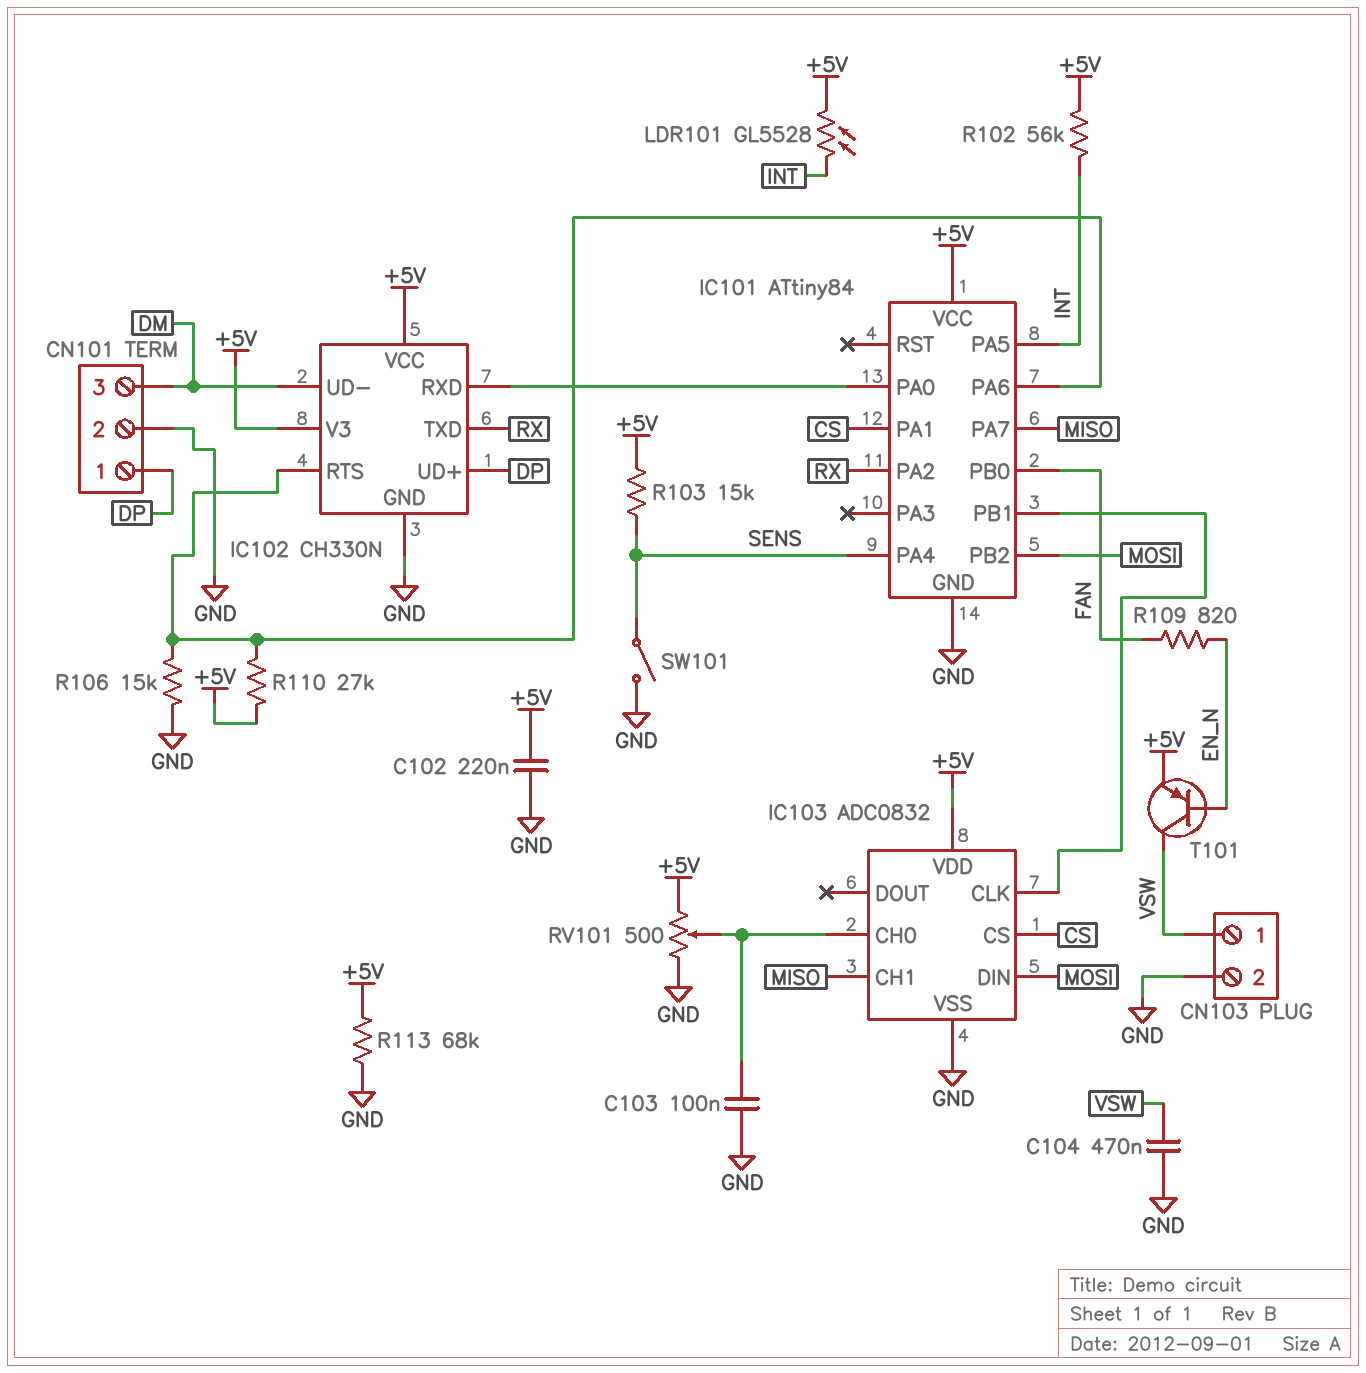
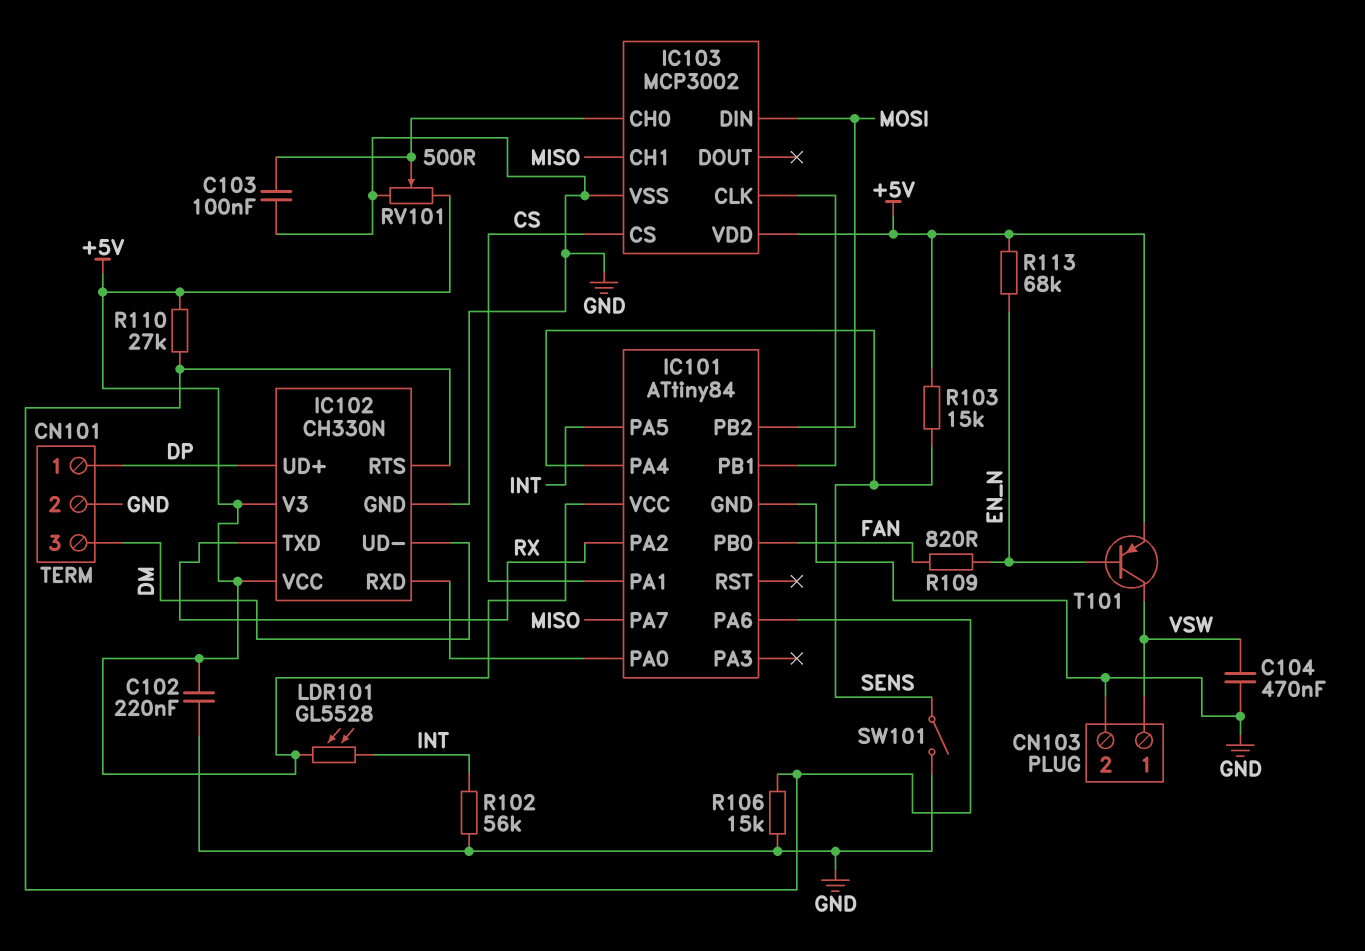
IC103: ADC0832 -> MCP3002
R102: 56k (+5V, INT) -> 56k (GND, INT)
R113: 68k (+5V, GND) -> 68k (+5V, EN_N)

